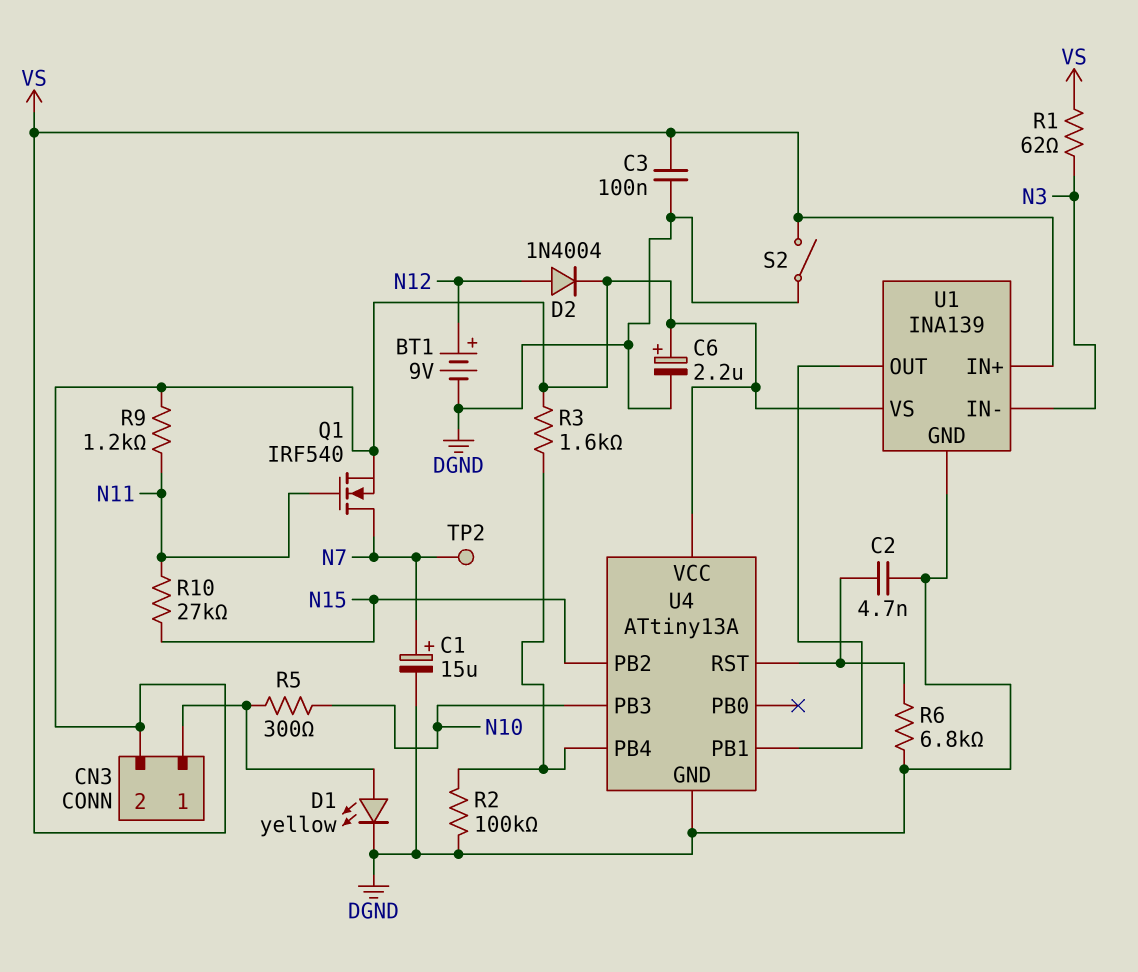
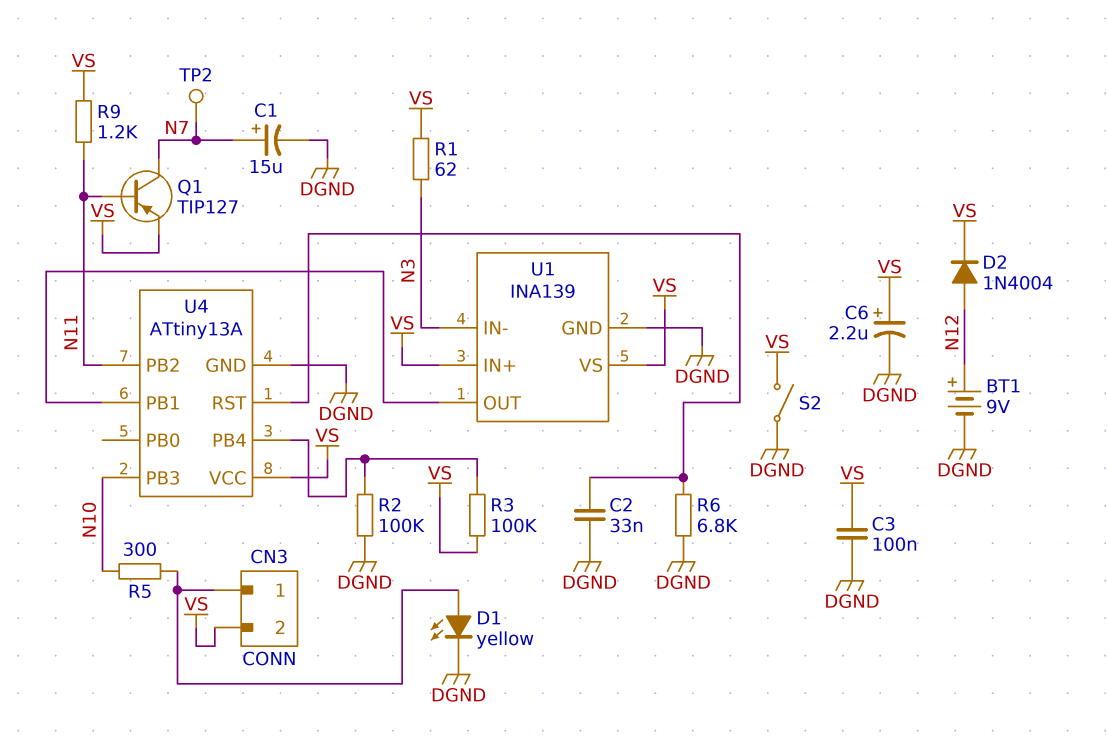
C2: 4.7nF (DGND, U4/RST) -> 33nF (DGND, U4/RST)
Q1: NMOS IRF540 (G N11, D N7, S VS) -> PNP TIP127 (B N11, C N7, E VS)
R3: 1.6k (U4/PB4, VS) -> 100k (U4/PB4, VS)
R10: 27k (N11, N15) -> none
U4 pin PB2: N15 -> N11

